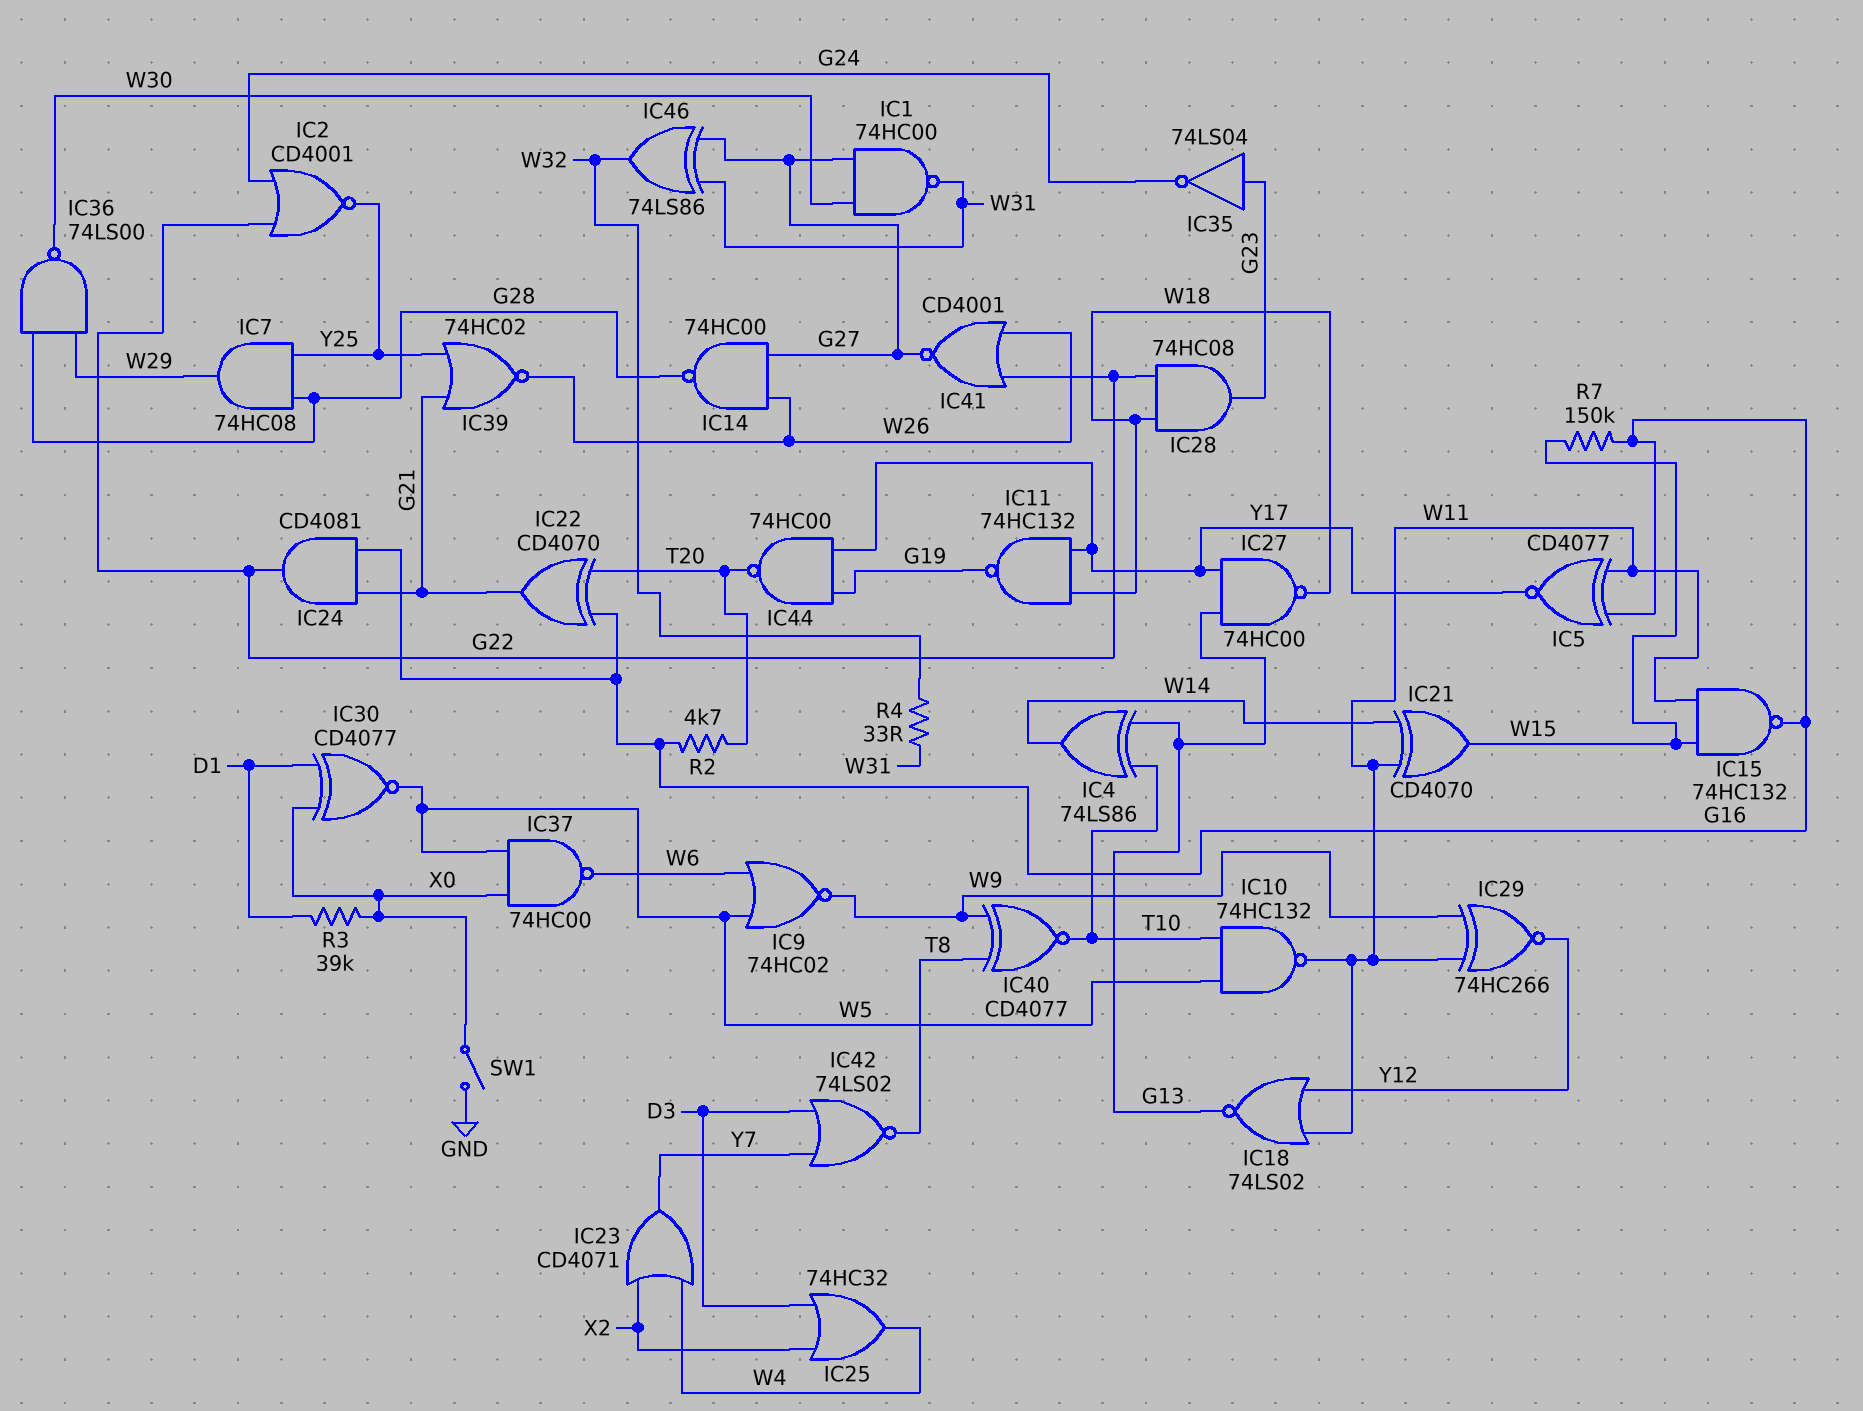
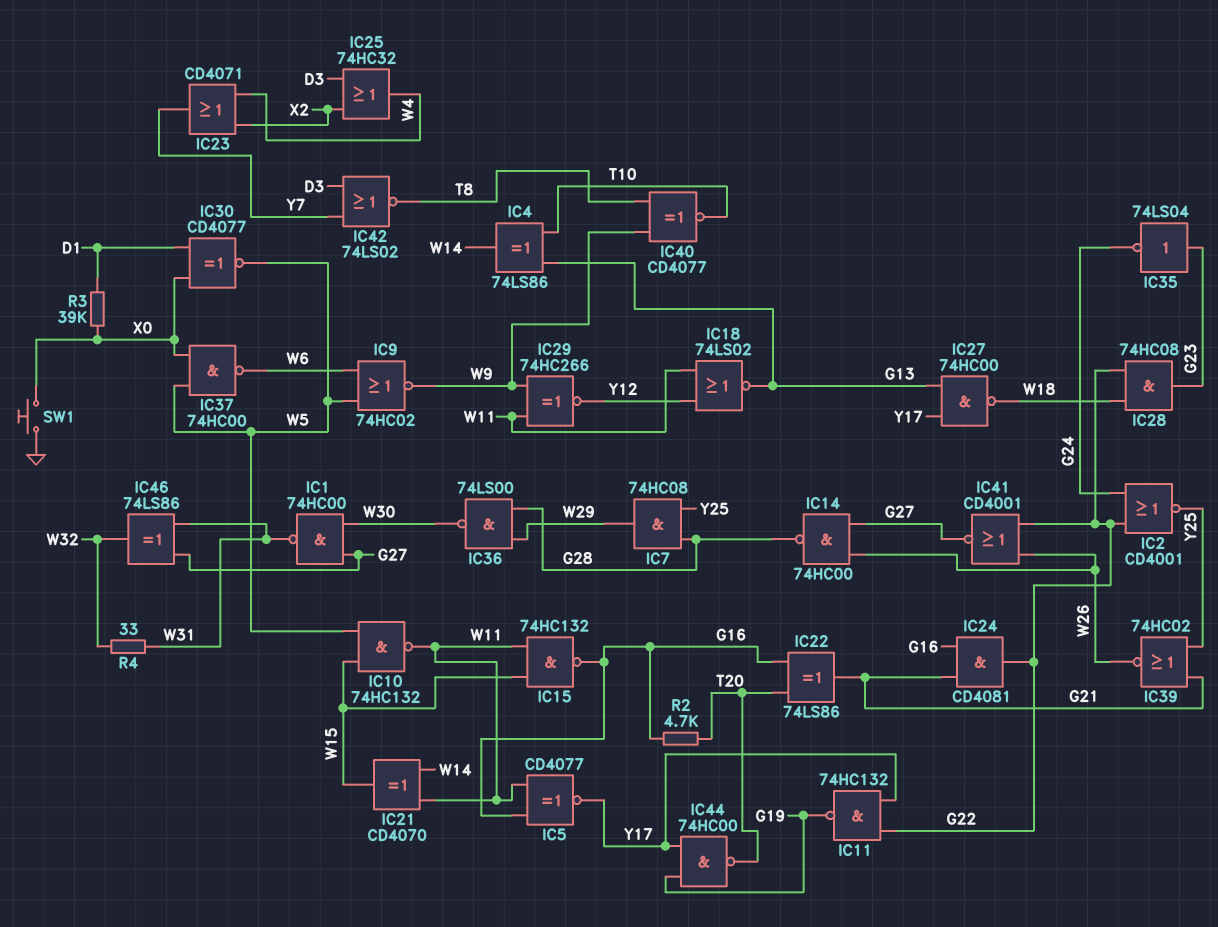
IC10: NAND 74HC132 (in T10, in W5, out W11) -> NAND 74HC132 (in W5, in W15, out W11)
IC11: NAND 74HC132 (in W18, in Y17, out G19) -> NAND 74HC132 (in G22, in Y17, out G19)
IC22: XOR CD4070 (in G16, in T20, out G21) -> XOR 74LS86 (in G16, in T20, out G21)
R7: 150k (G16, W15) -> none
SW1: switch (GND, X0) -> button (GND, X0)

